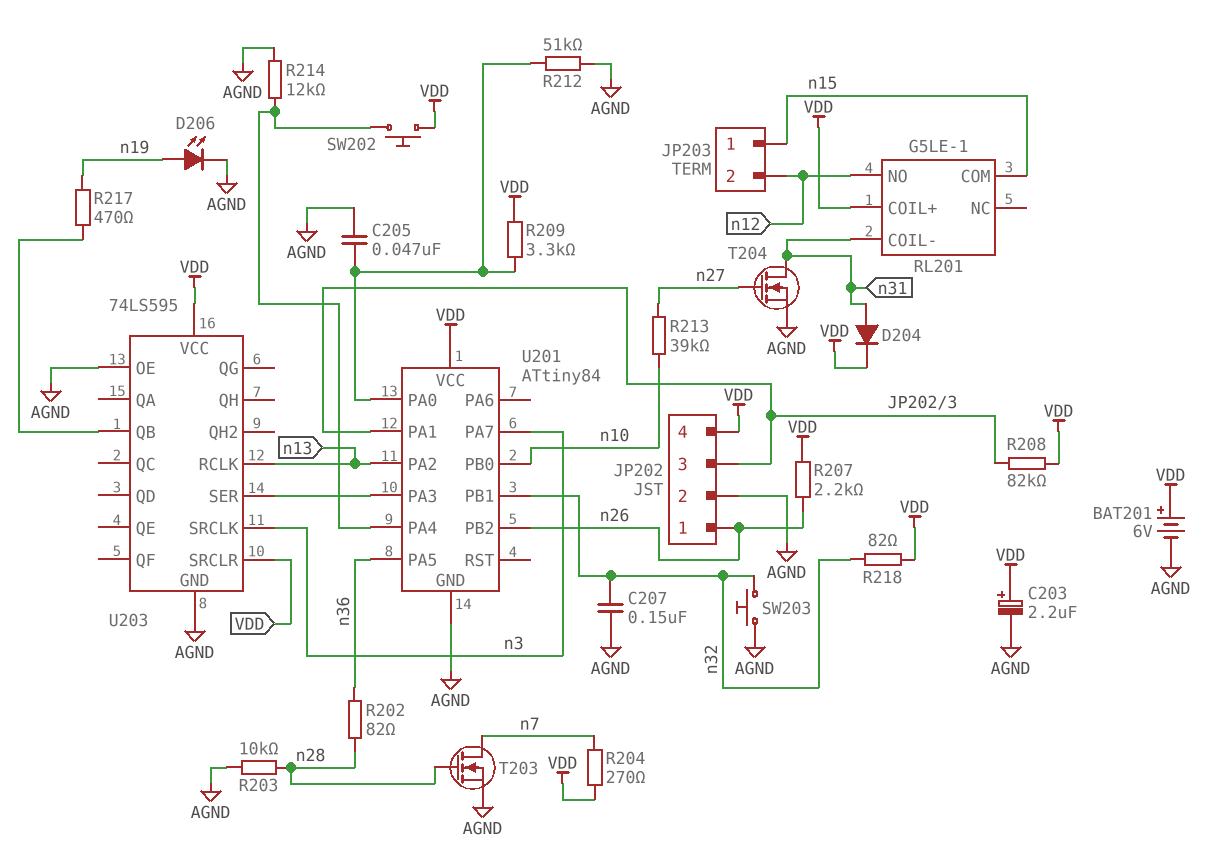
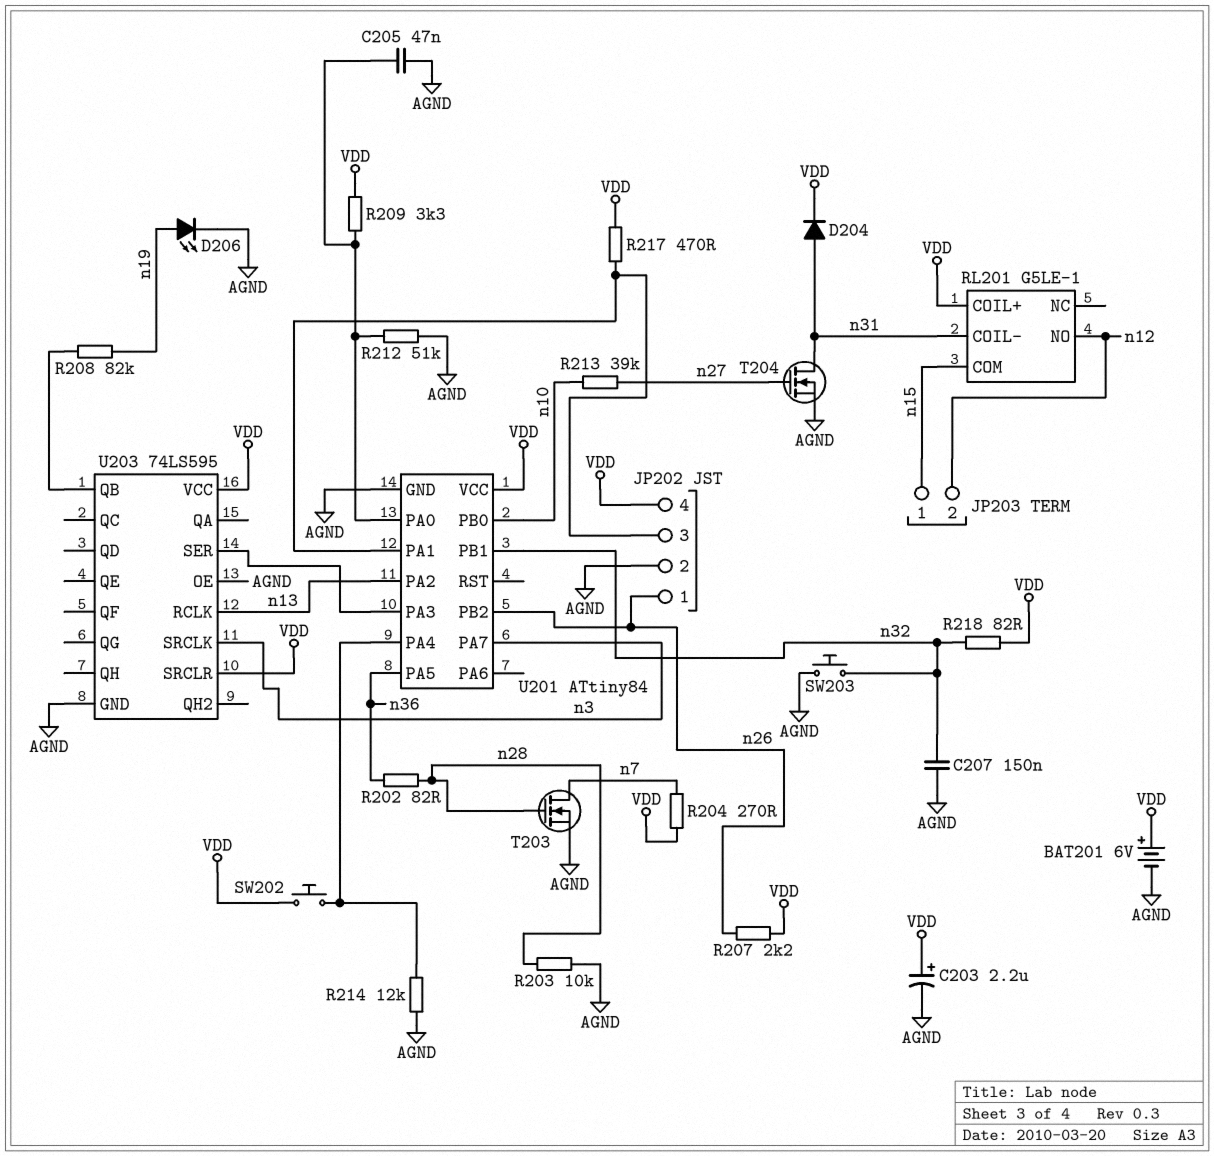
R208: 82k (JP202/3, VDD) -> 82k (U203/QB, n19)
R217: 470 (U203/QB, n19) -> 470 (JP202/3, VDD)

